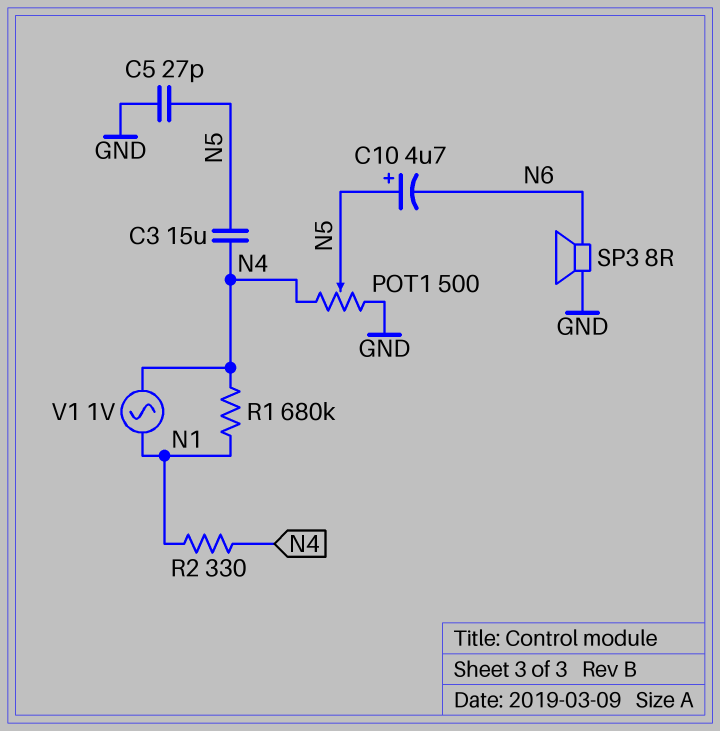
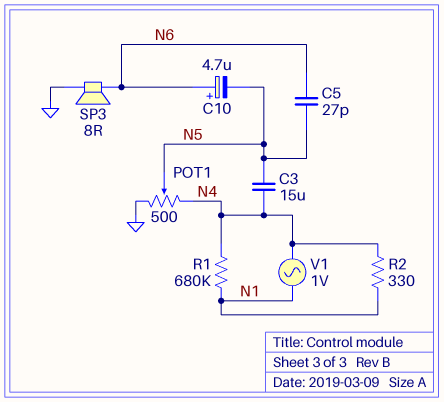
C5: 27pF (GND, N5) -> 27pF (N5, N6)
C10: 4.7uF (plus N5, minus N6) -> 4.7uF (plus N6, minus N5)

